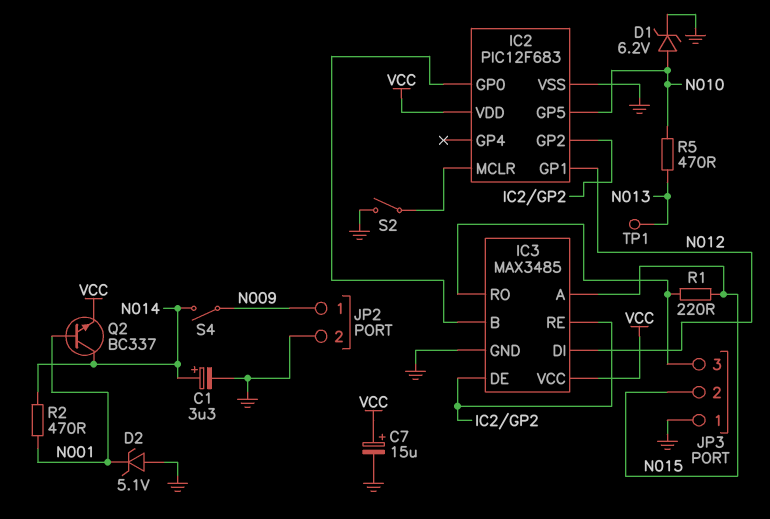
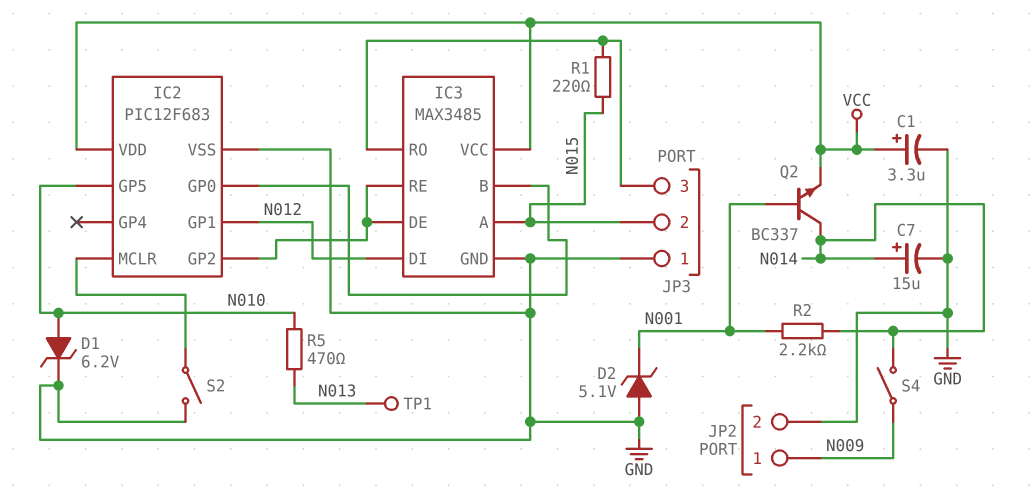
C1: 3.3uF (plus N014, minus GND) -> 3.3uF (plus VCC, minus GND)
C7: 15uF (plus VCC, minus GND) -> 15uF (plus N014, minus GND)
R2: 470 (N001, N014) -> 2.2k (N001, N014)

